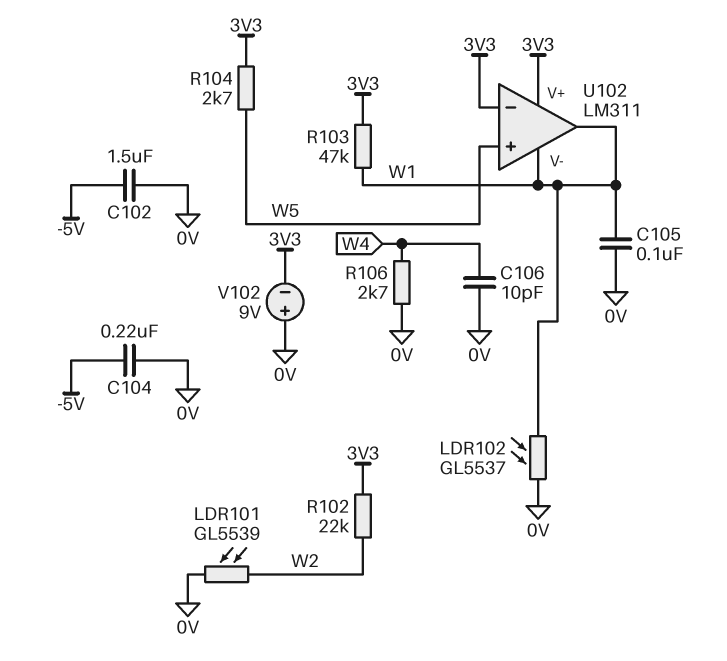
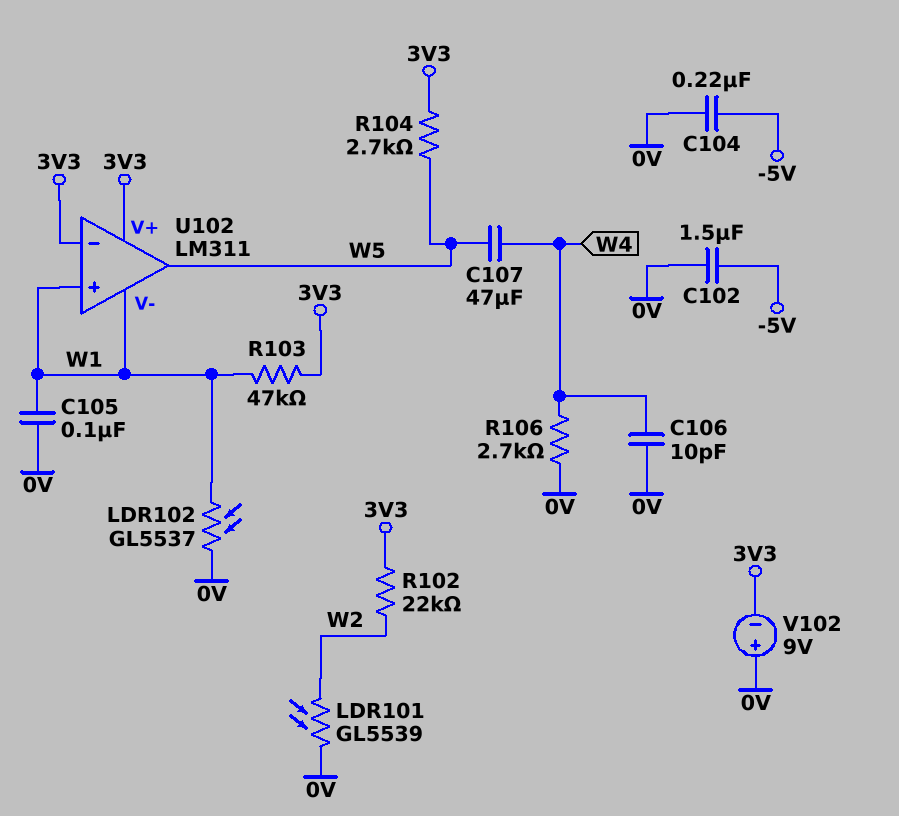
C107: none -> 47uF (W4, W5)
U102 pin in+: W5 -> W1
U102 pin out: W1 -> W5

